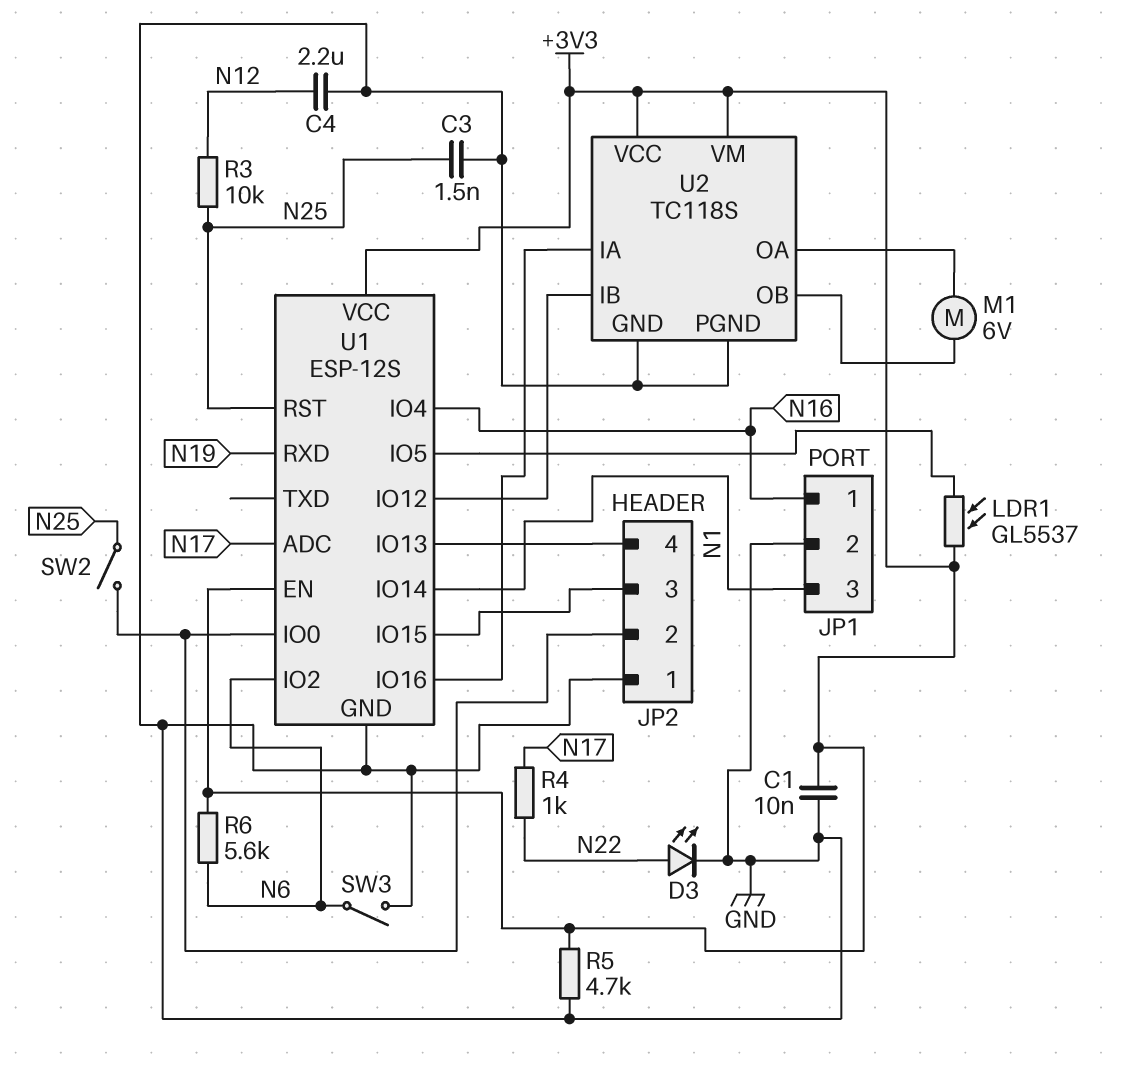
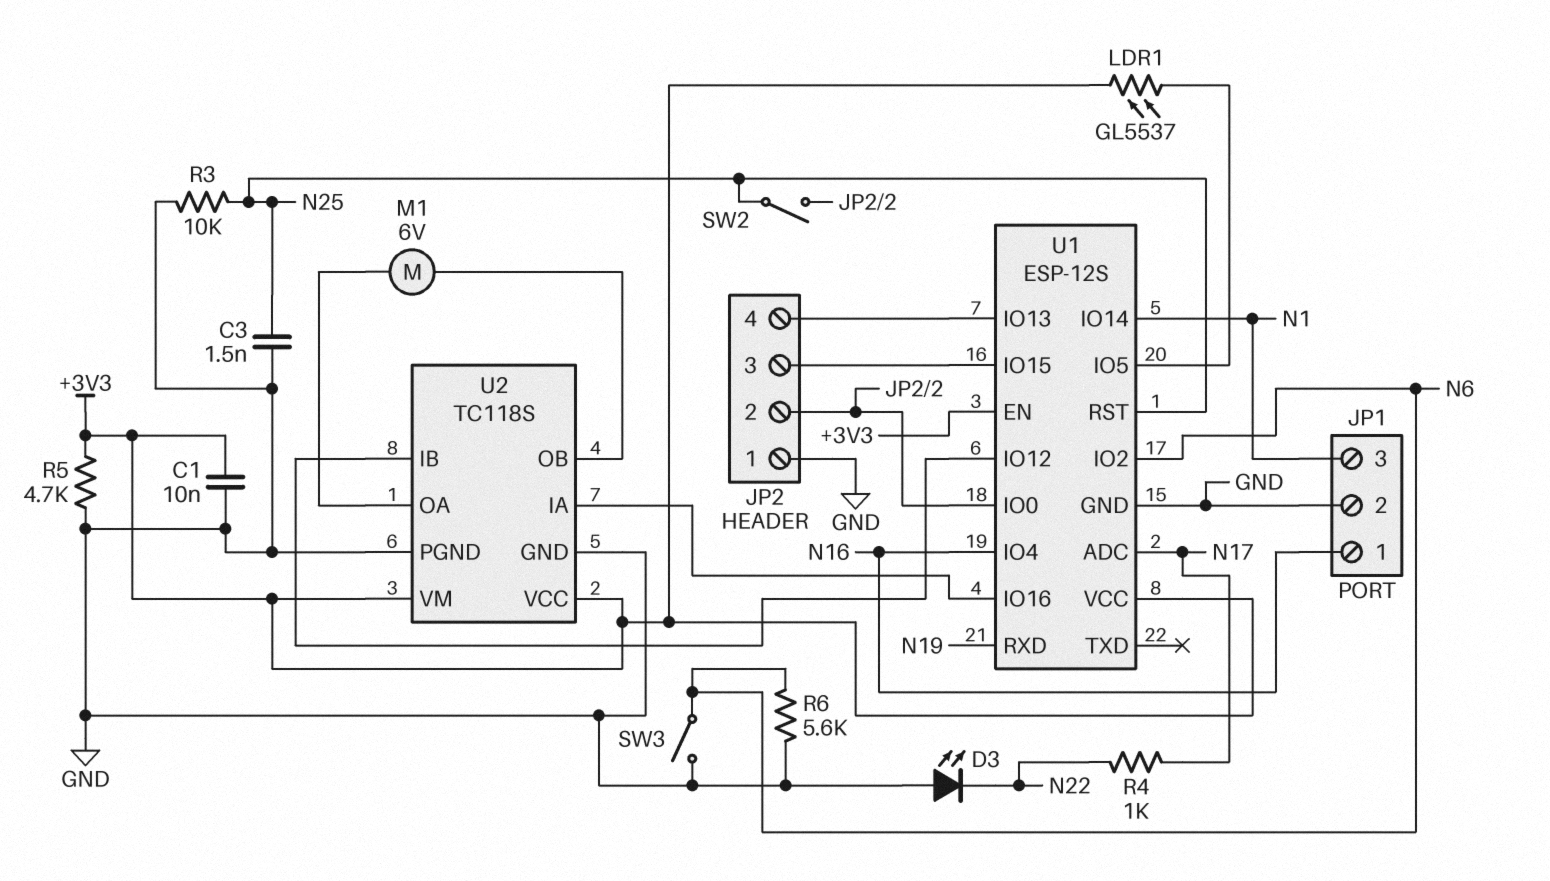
C4: 2.2uF (GND, N12) -> none
D3: LED (A N22, K GND) -> LED (A GND, K N22)
R3: 10k (N12, N25) -> 10k (GND, N25)
R6: 5.6k (+3V3, N6) -> 5.6k (GND, N6)

